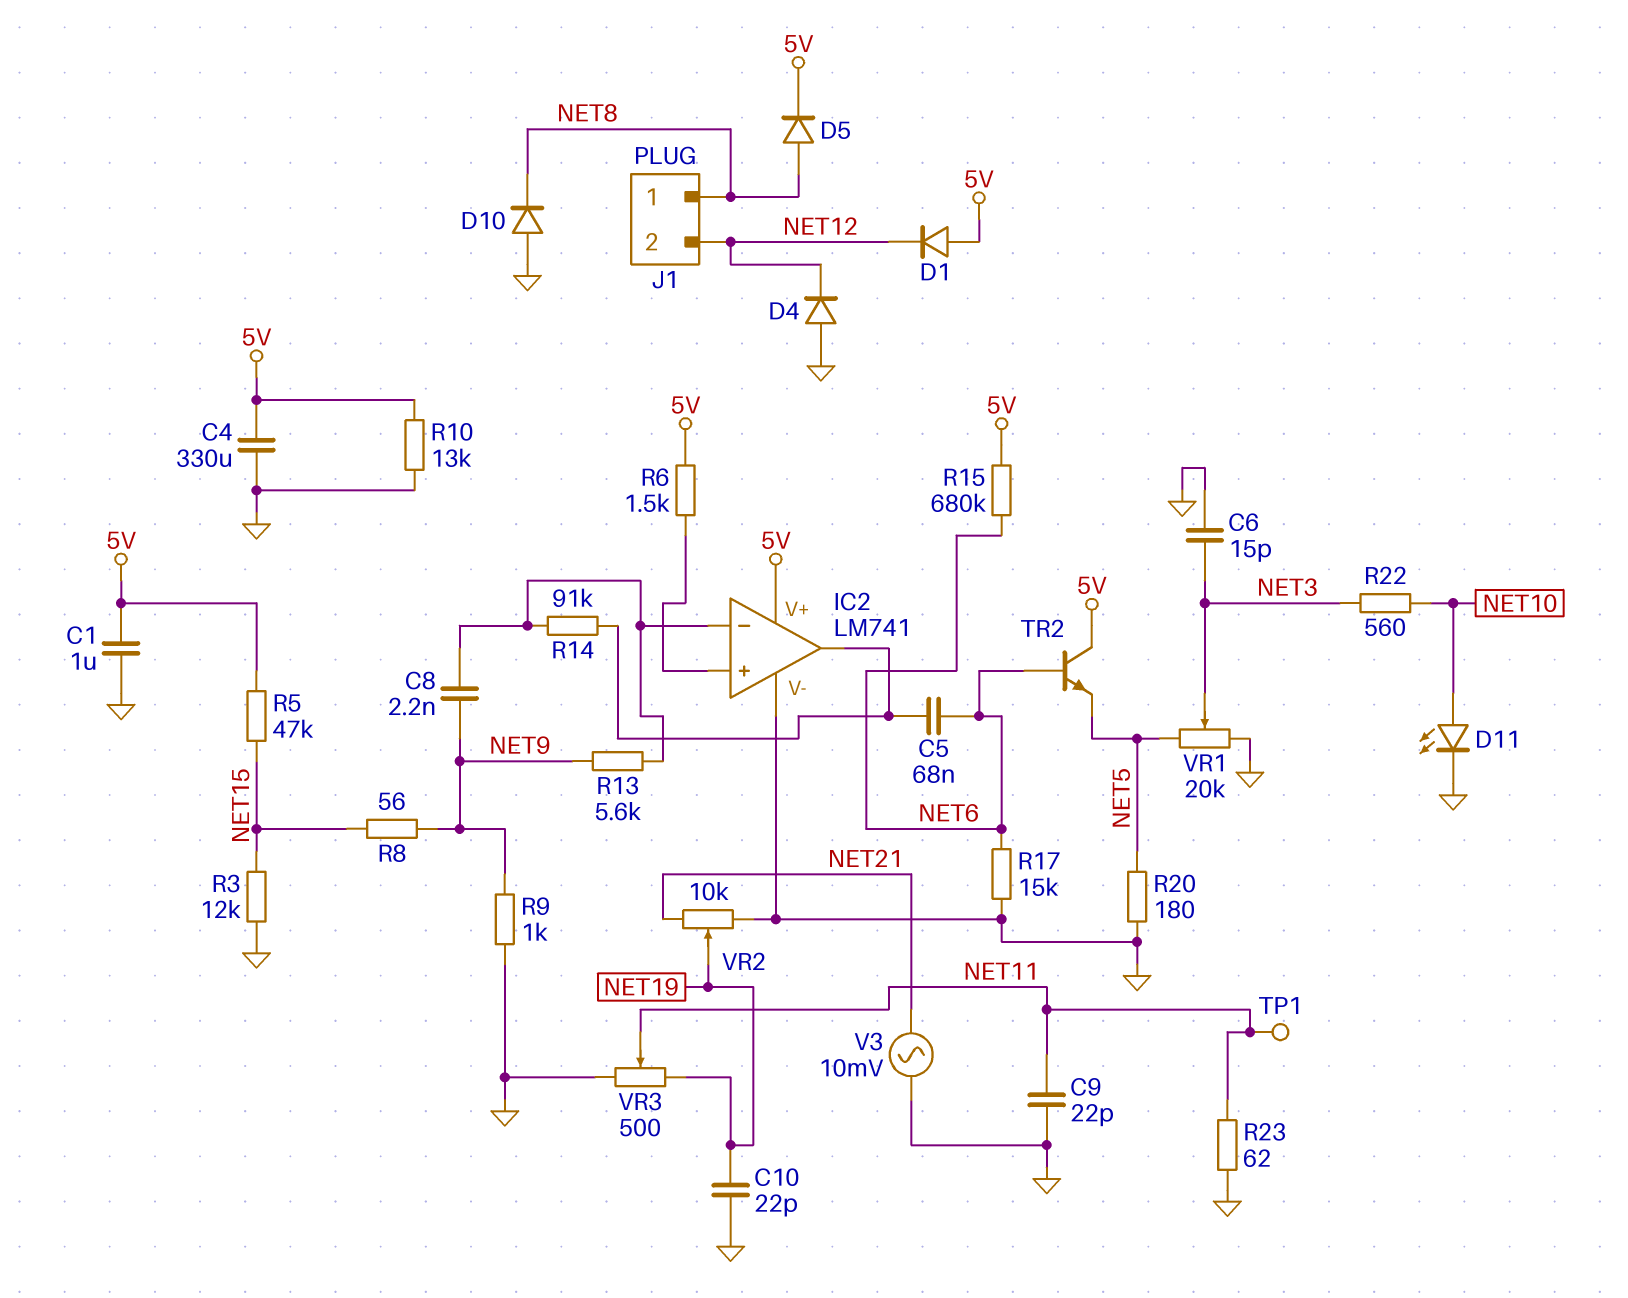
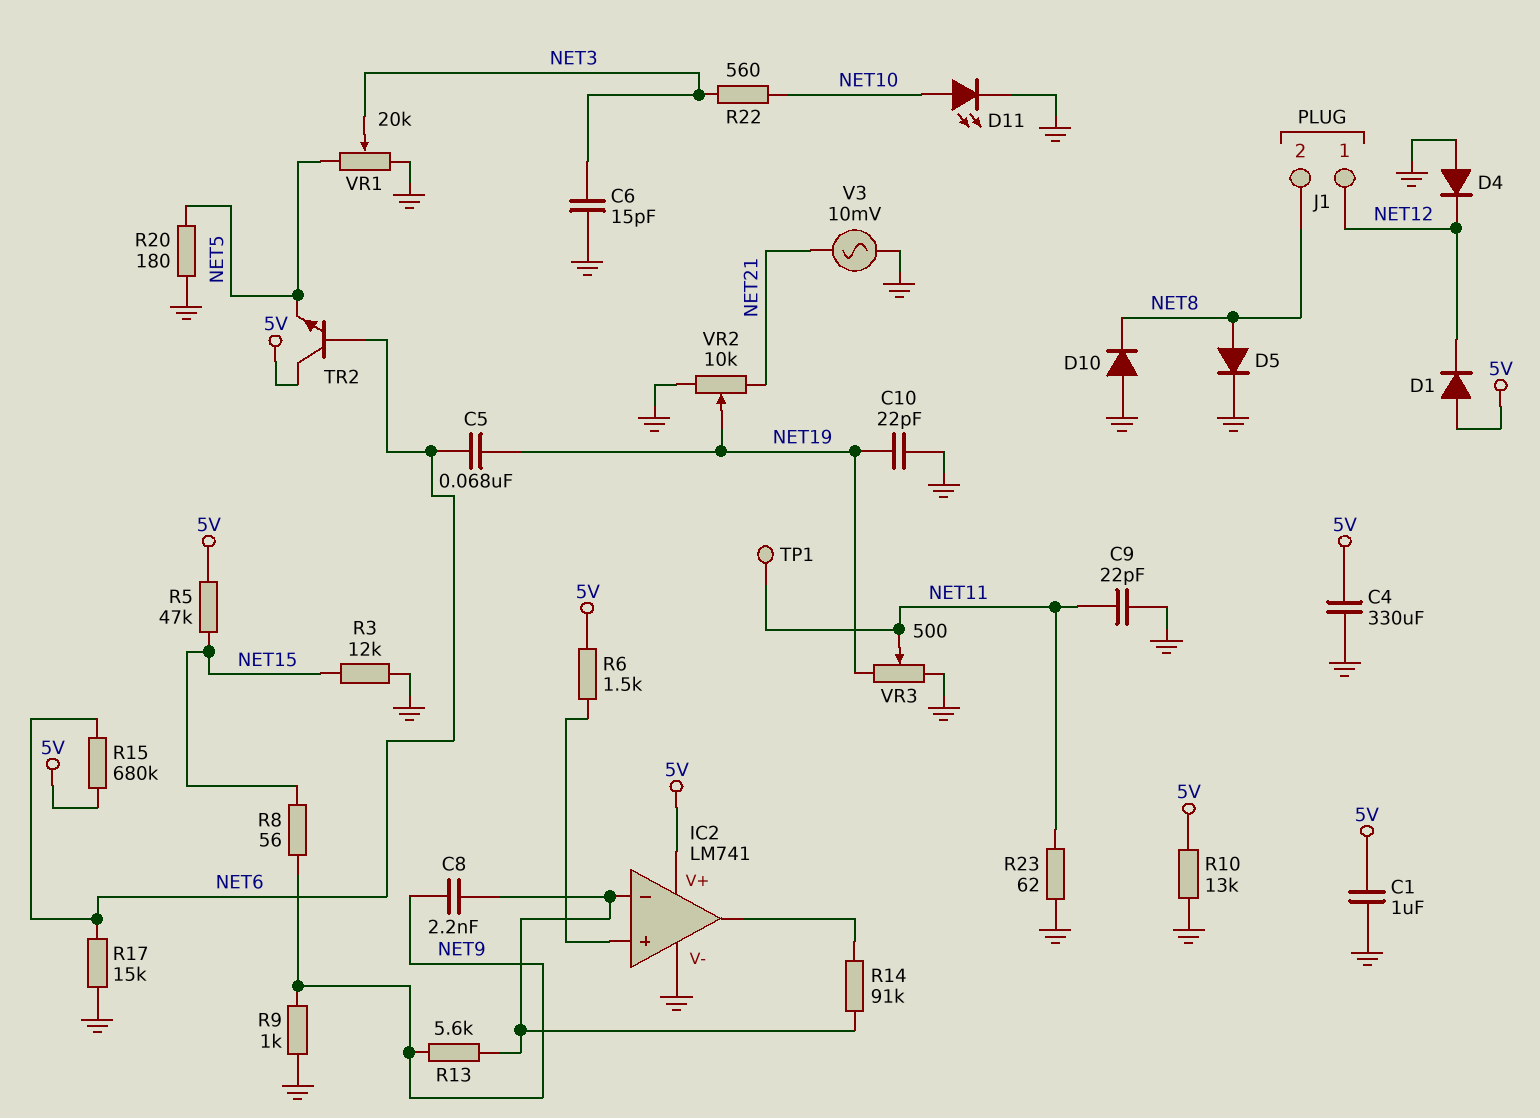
C5: 68nF (IC2/out, NET6) -> 68nF (NET6, NET19)
D5: diode (A NET8, K 5V) -> diode (A NET8, K GND)
J1 pin 1: NET8 -> NET12
J1 pin 2: NET12 -> NET8

